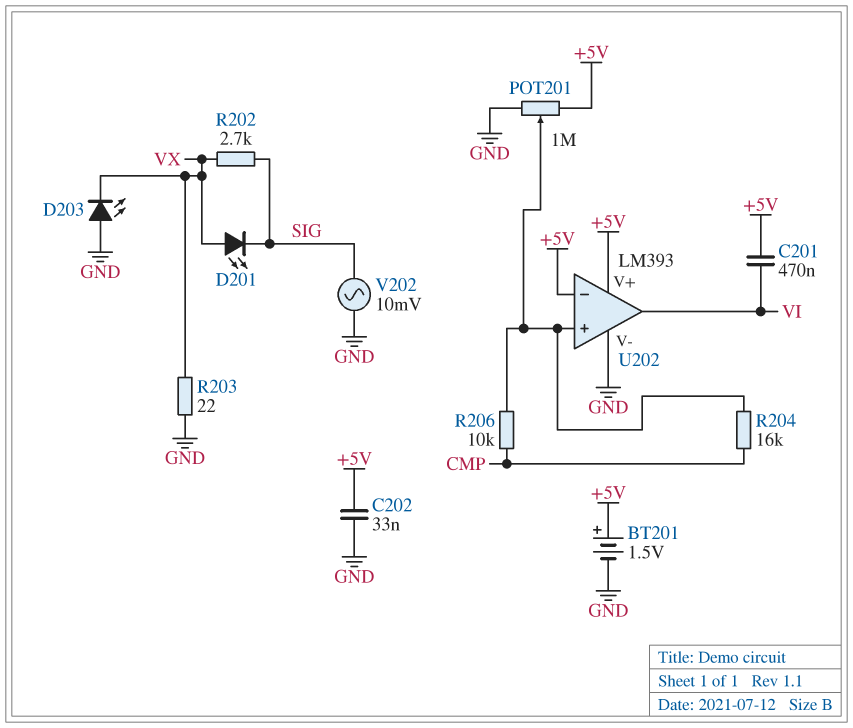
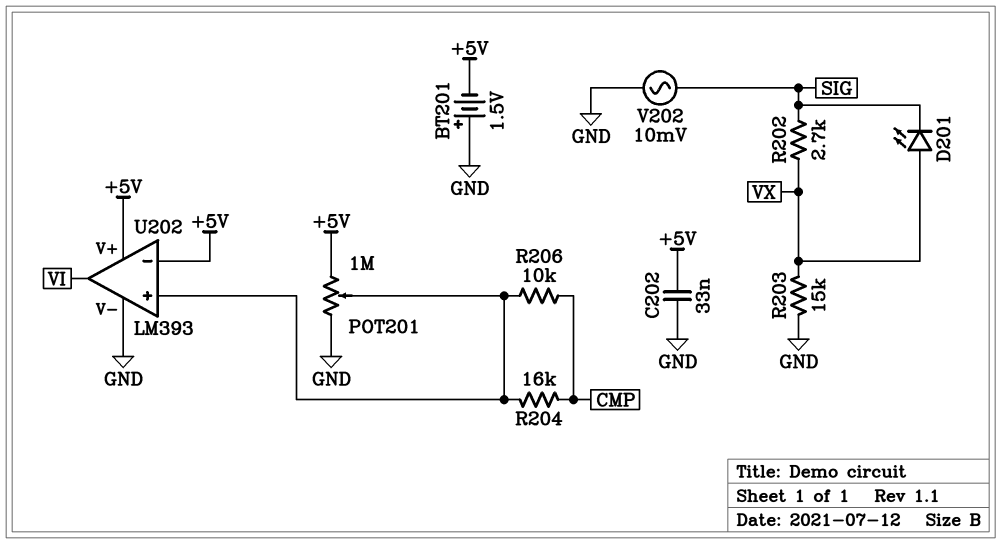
BT201: 1.5V (plus +5V, minus GND) -> 1.5V (plus GND, minus +5V)
C201: 470nF (+5V, VI) -> none
D203: LED (A GND, K VX) -> none
R203: 22 (GND, VX) -> 15k (GND, VX)

